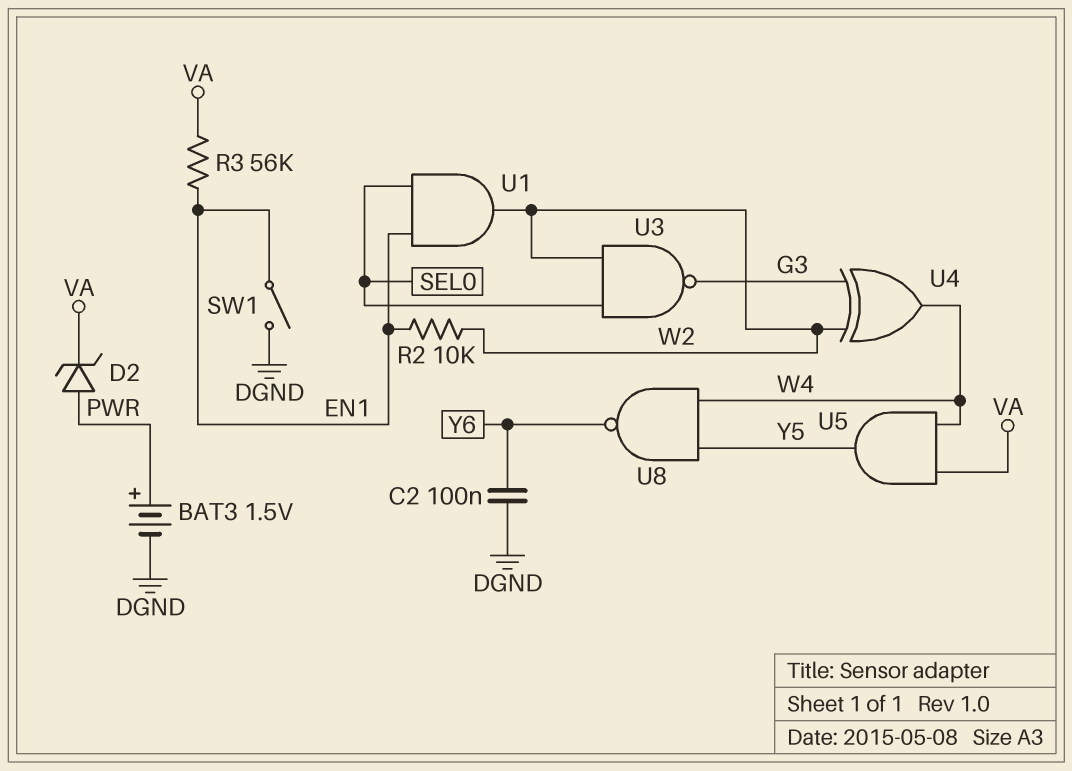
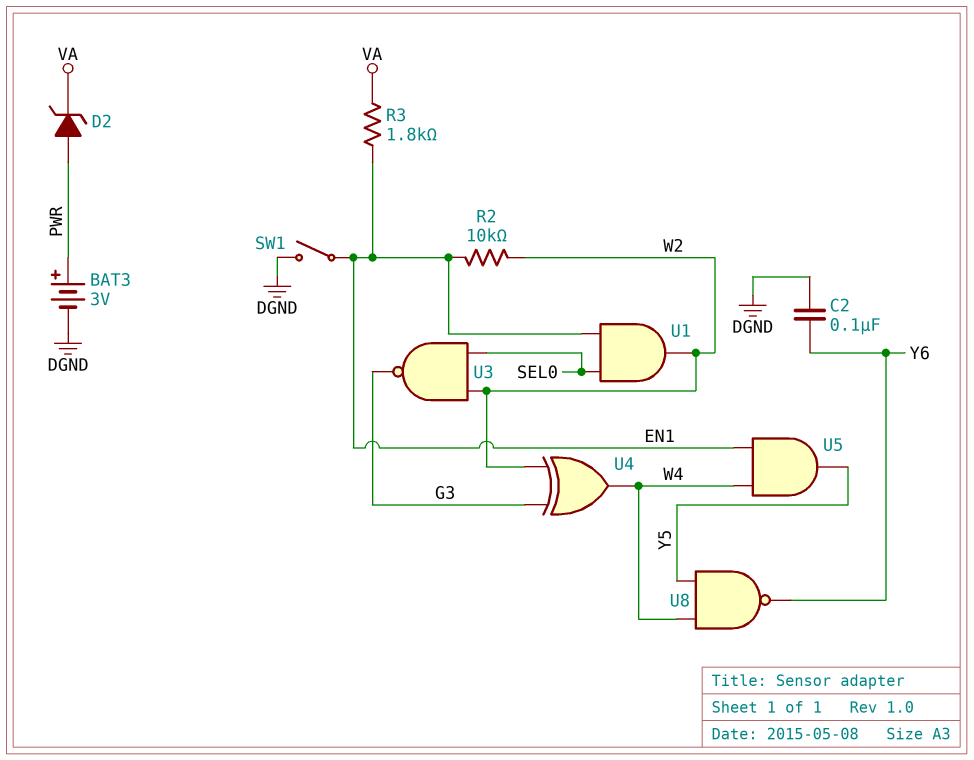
BAT3: 1.5V (plus PWR, minus DGND) -> 3V (plus PWR, minus DGND)
R3: 56k (EN1, VA) -> 1.8k (EN1, VA)
U5: AND (in VA, in W4, out Y5) -> AND (in EN1, in W4, out Y5)

